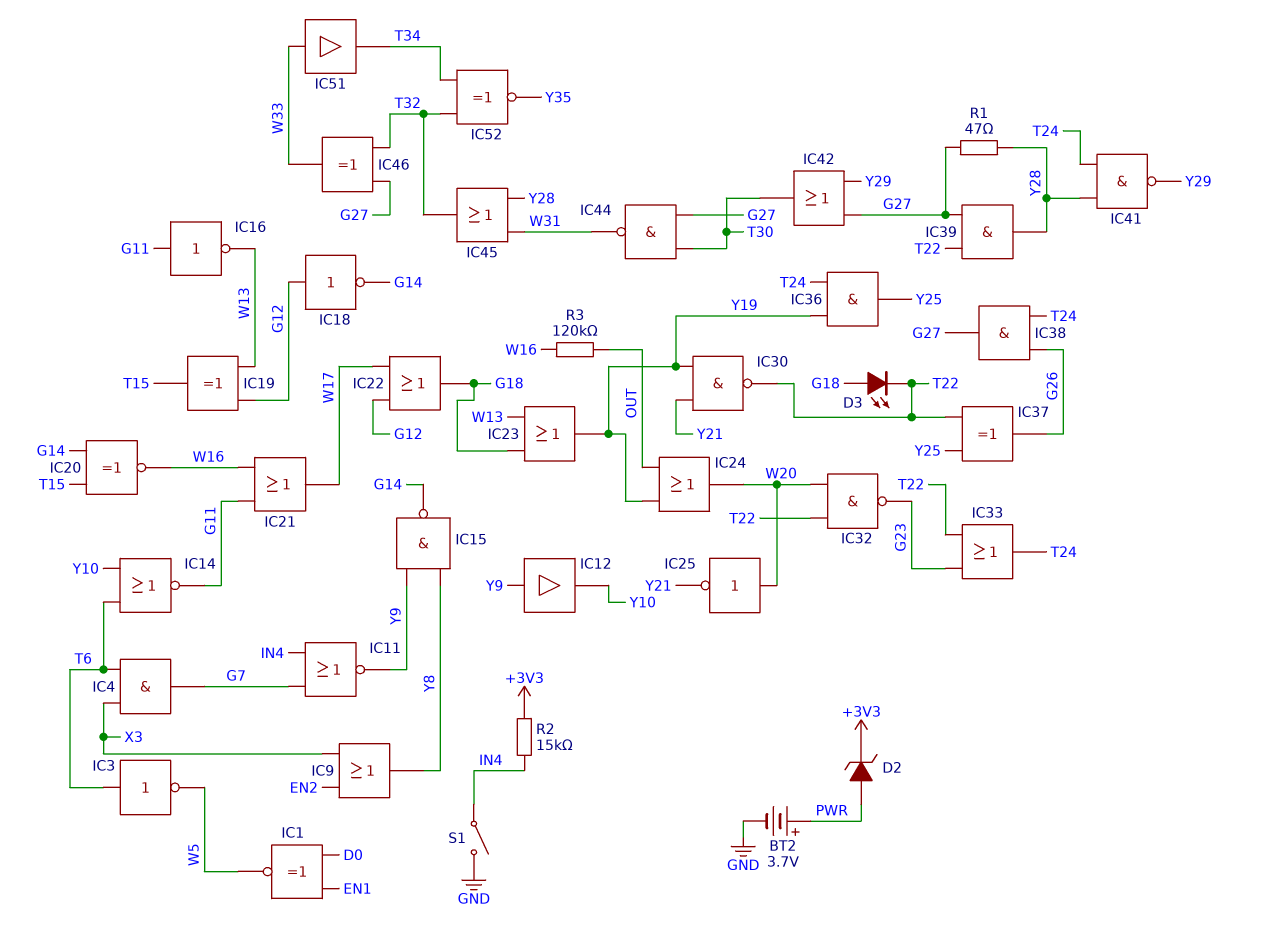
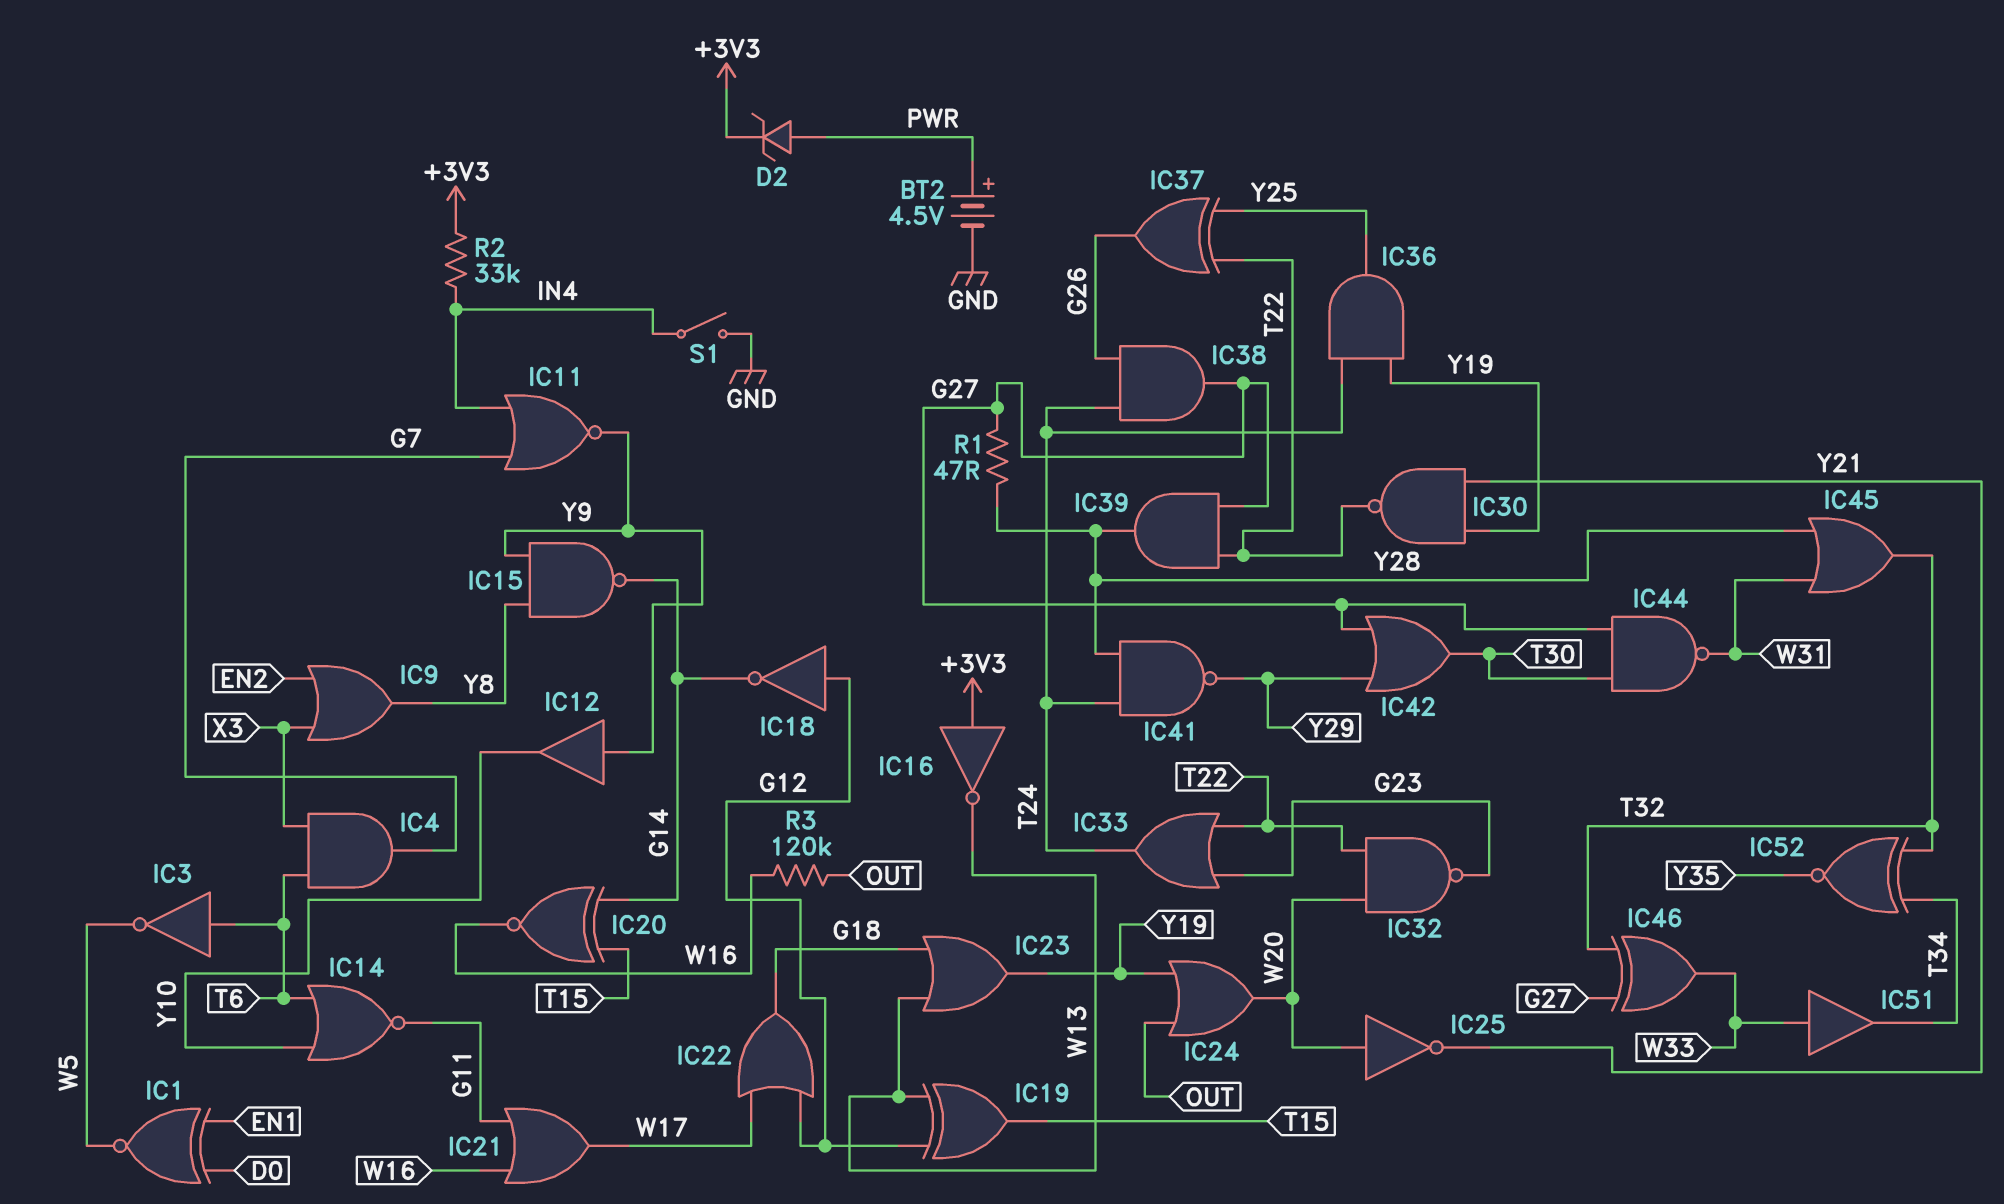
BT2: 3.7V (plus PWR, minus GND) -> 4.5V (plus PWR, minus GND)
D3: LED (A G18, K T22) -> none
IC16: NOT (in G11, out W13) -> NOT (in +3V3, out W13)
R2: 15k (+3V3, IN4) -> 33k (+3V3, IN4)

